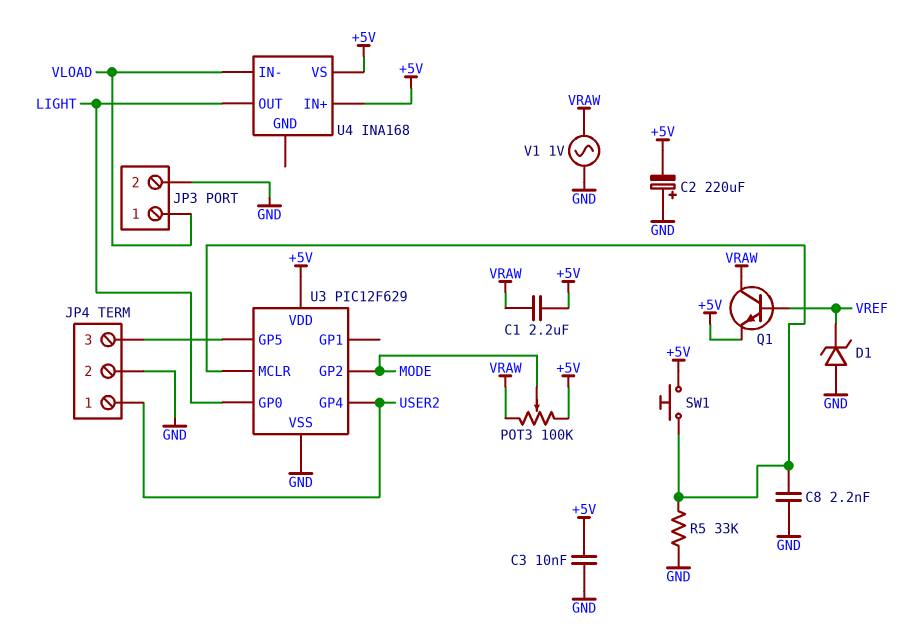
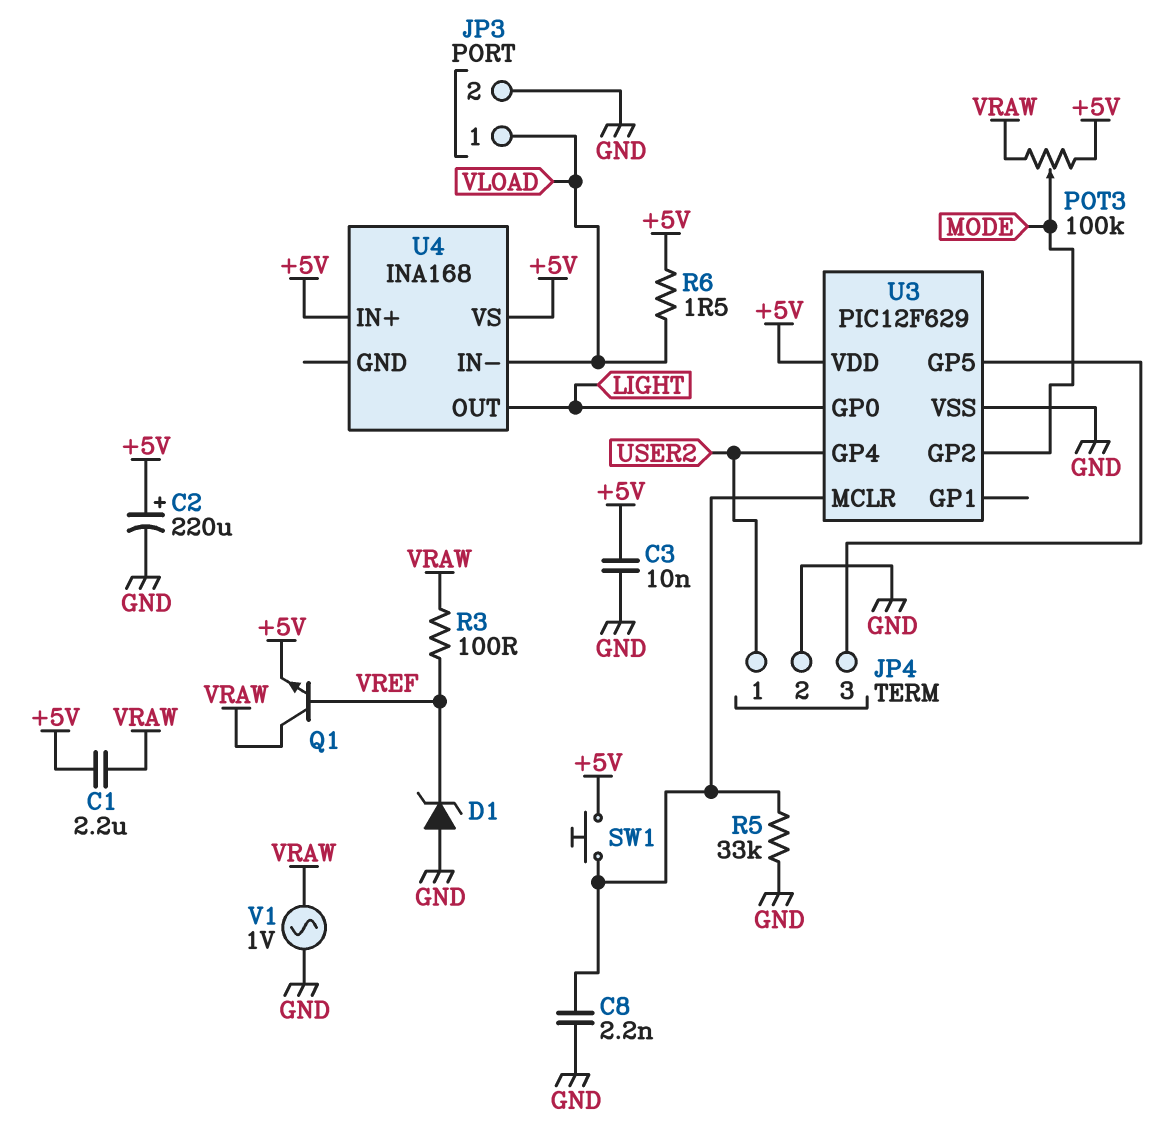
C2: 220uF (plus GND, minus +5V) -> 220uF (plus +5V, minus GND)
R3: none -> 100 (VRAW, VREF)
R6: none -> 1.5 (+5V, VLOAD)

